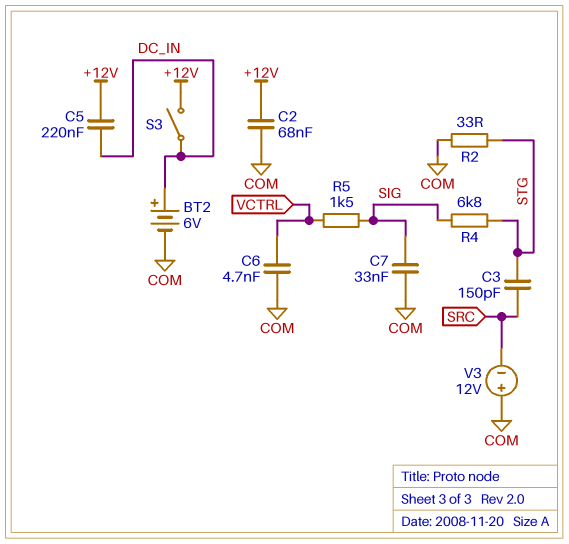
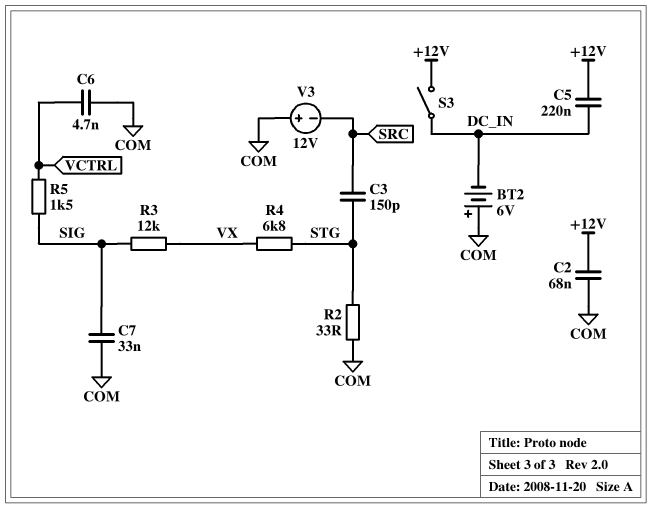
BT2: 6V (plus DC_IN, minus COM) -> 6V (plus COM, minus DC_IN)
R3: none -> 12k (SIG, VX)
R4: 6.8k (SIG, STG) -> 6.8k (STG, VX)

